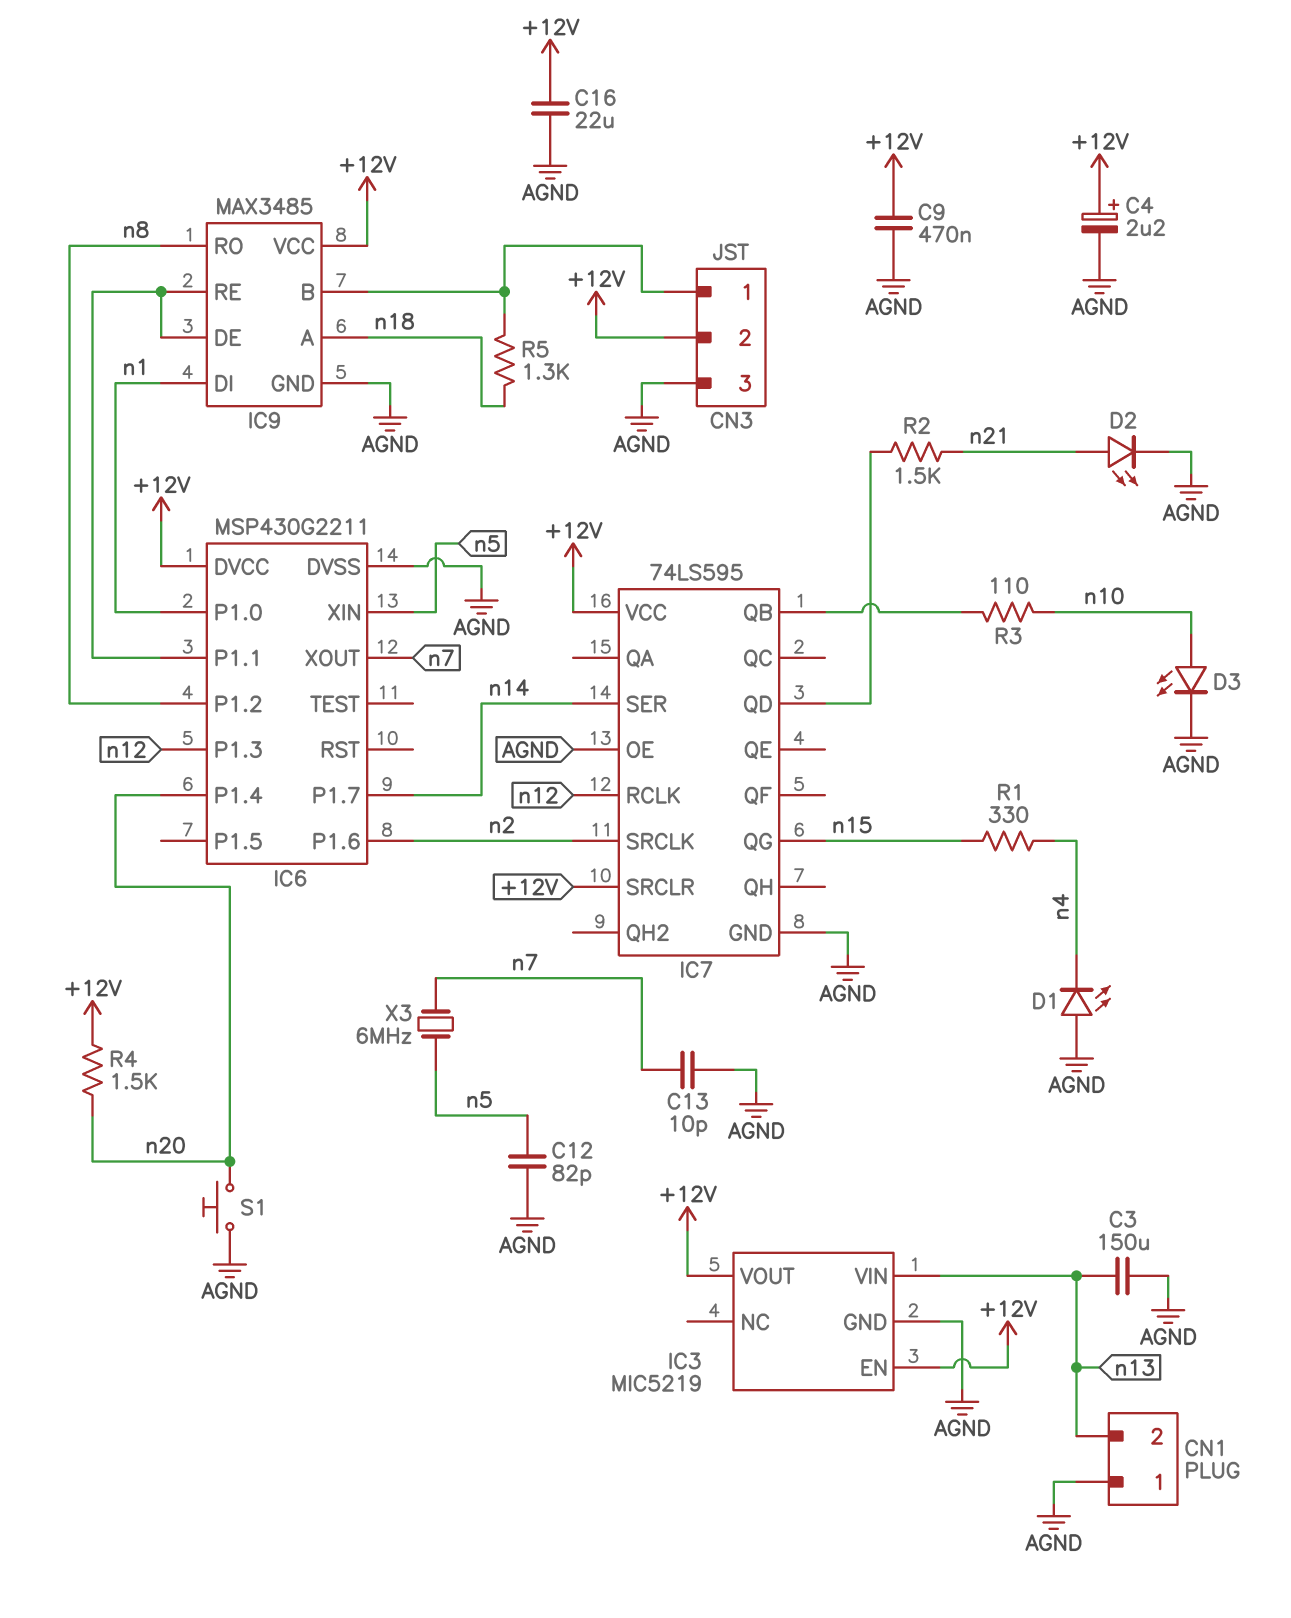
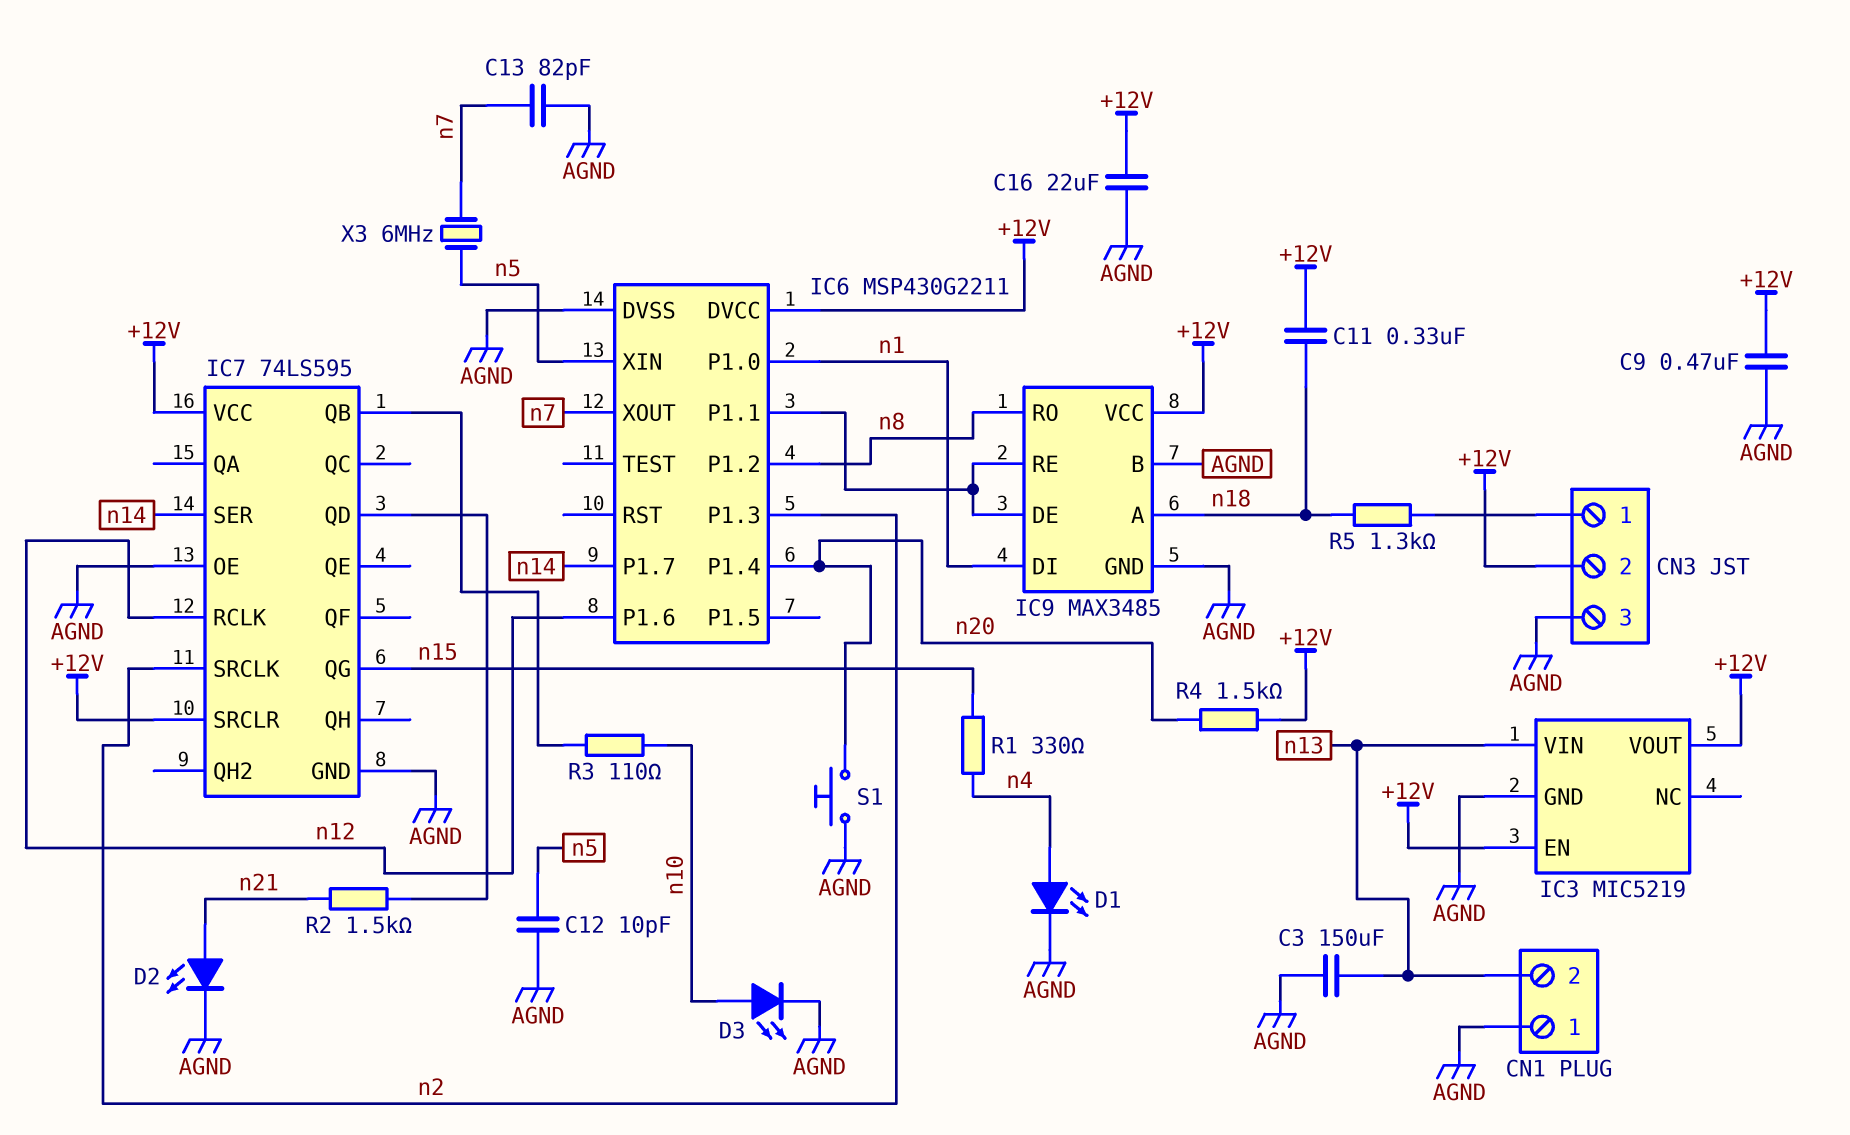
C4: 2.2uF (plus +12V, minus AGND) -> none
C11: none -> 330nF (+12V, n18)
C12: 82pF (AGND, n5) -> 10pF (AGND, n5)
C13: 10pF (AGND, n7) -> 82pF (AGND, n7)
D1: LED (A AGND, K n4) -> LED (A n4, K AGND)
IC6 pin P1.3: n12 -> n2
IC6 pin P1.6: n2 -> n12
IC9 pin B: CN3/1 -> AGND

